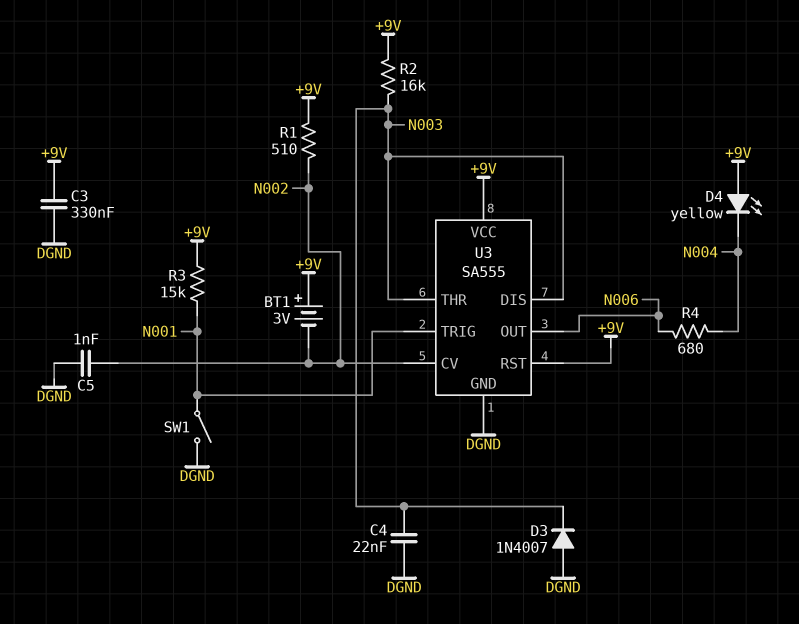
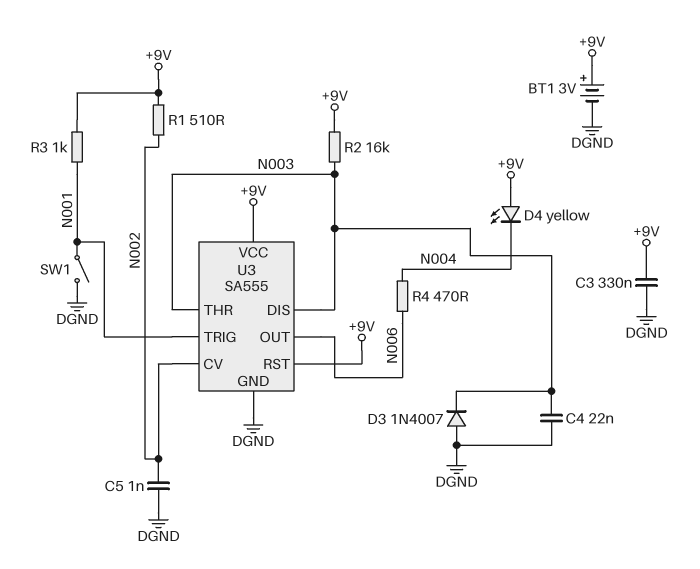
BT1: 3V (plus +9V, minus N002) -> 3V (plus +9V, minus DGND)
R3: 15k (+9V, N001) -> 1k (+9V, N001)
R4: 680 (N004, N006) -> 470 (N004, N006)

